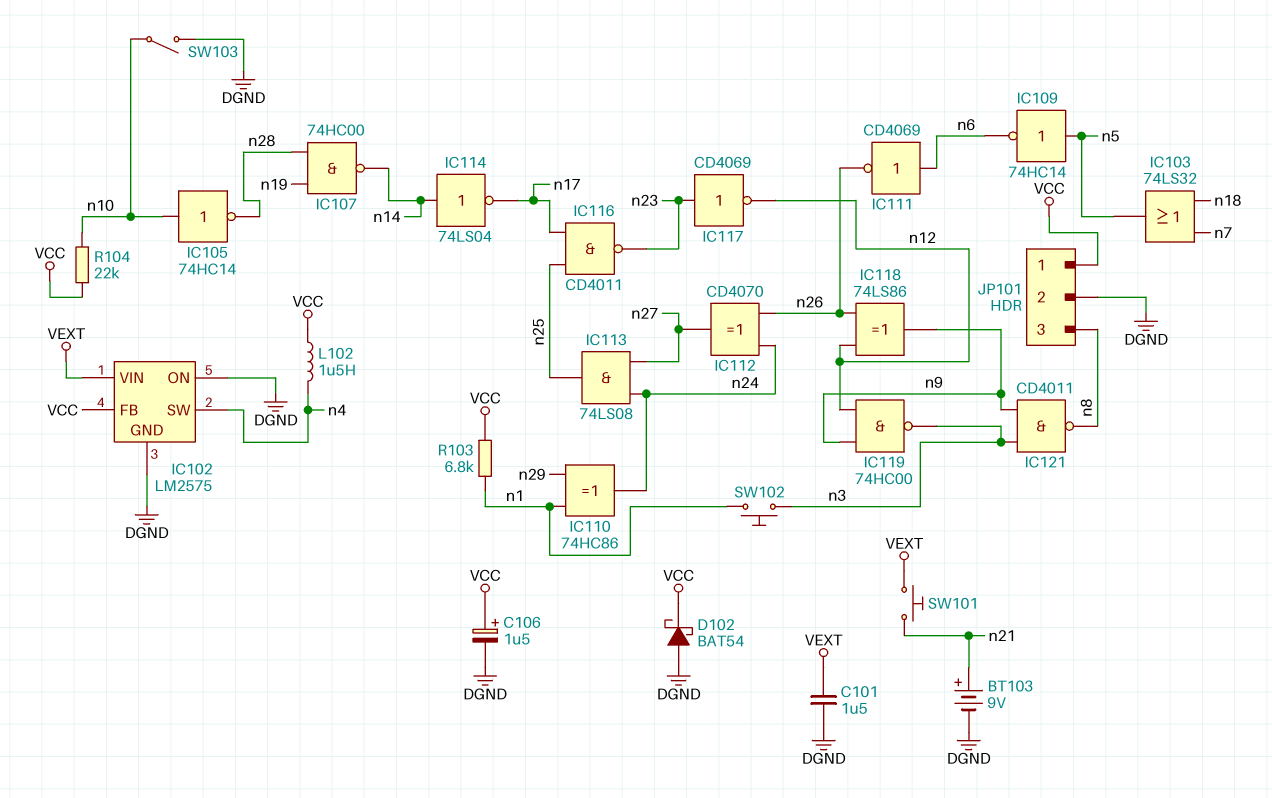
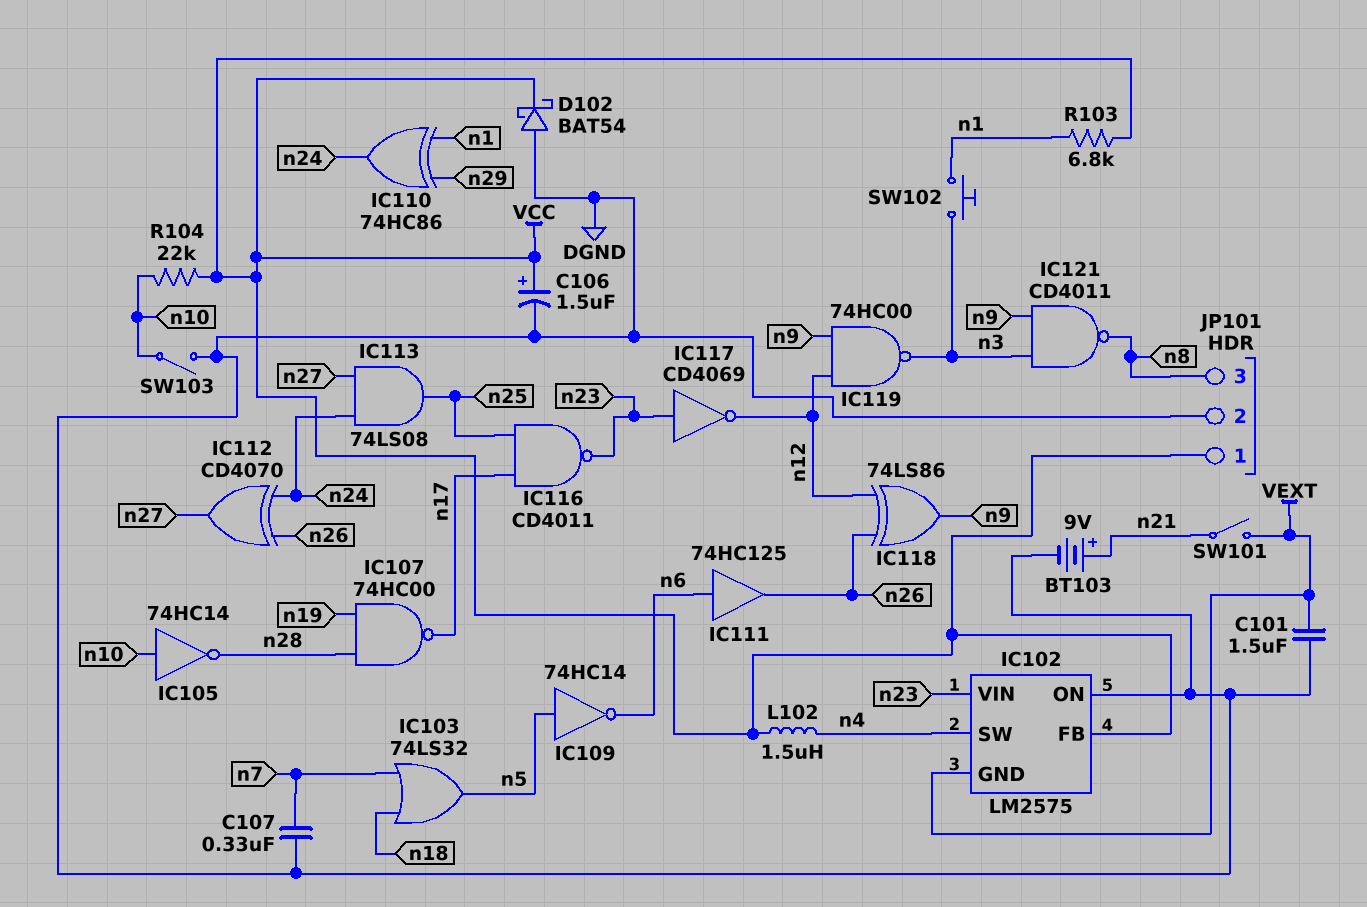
C107: none -> 330nF (DGND, n7)
IC102 pin GND: DGND -> VEXT
IC102 pin VIN: VEXT -> n23
IC107: NAND 74HC00 (in n19, in n28, out n14) -> NAND 74HC00 (in n19, in n28, out n17)
IC111: NOT CD4069 (in n6, out n26) -> buffer 74HC125 (in n6, out n26)
IC114: NOT 74LS04 (in n14, out n17) -> none
SW101: button (VEXT, n21) -> switch (VEXT, n21)

